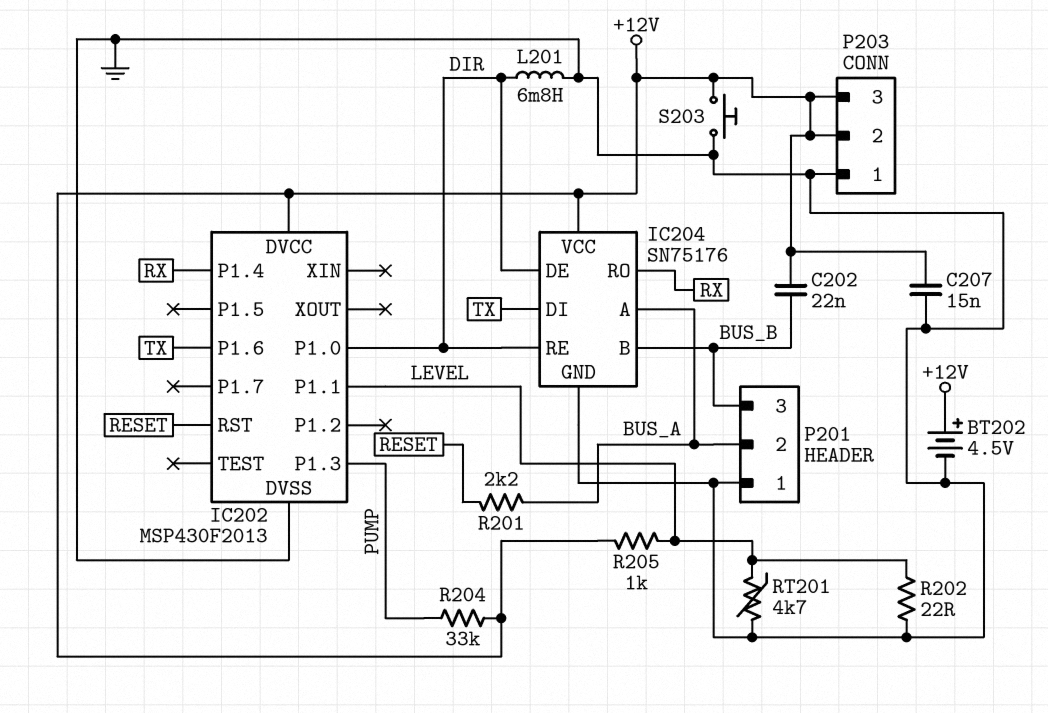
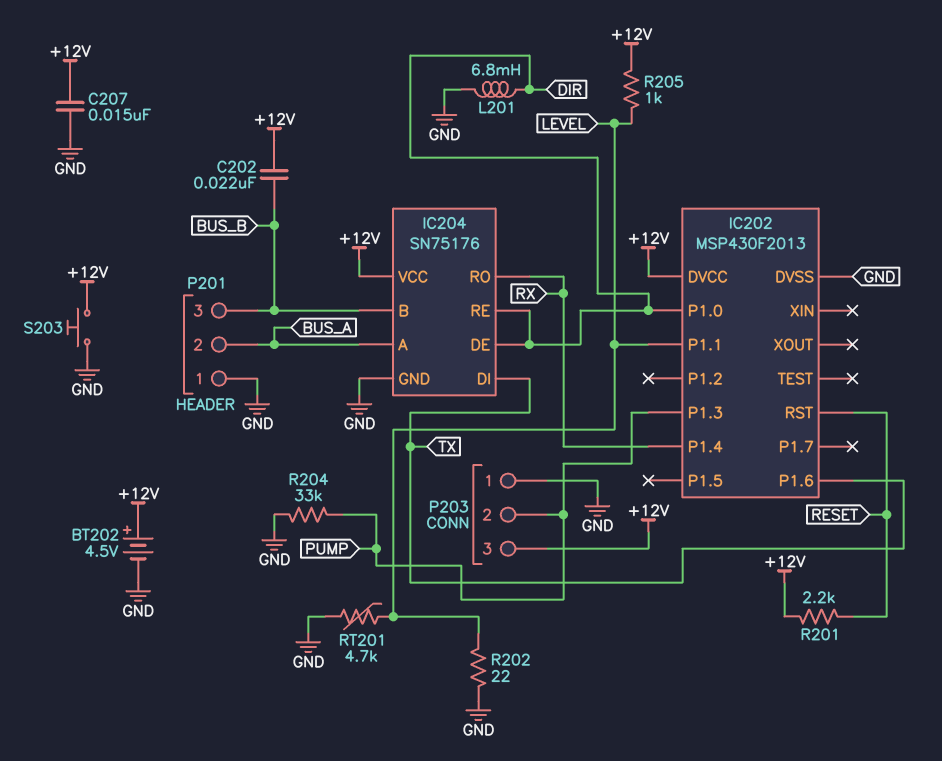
P203 pin 2: +12V -> PUMP
R201: 2.2k (BUS_A, RESET) -> 2.2k (+12V, RESET)
R204: 33k (+12V, PUMP) -> 33k (GND, PUMP)

